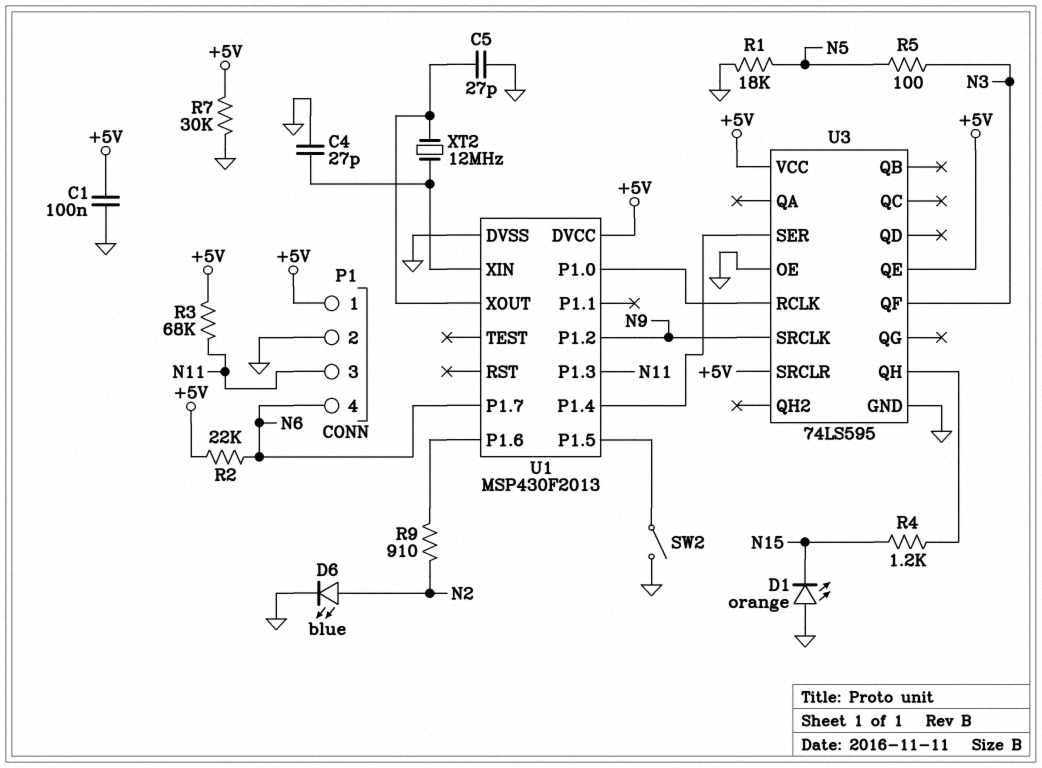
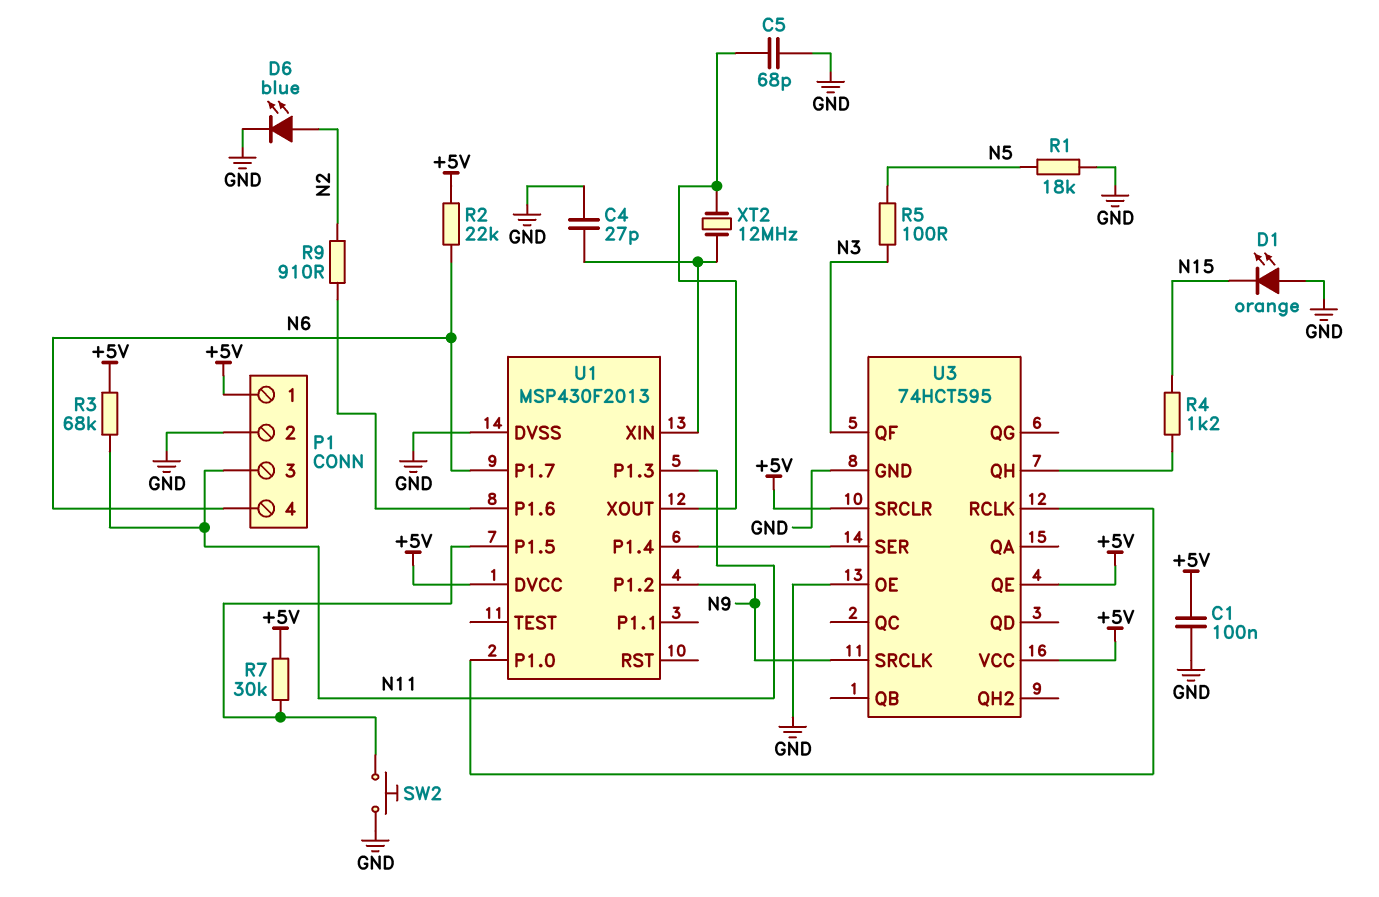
C5: 27pF (GND, U1/XOUT) -> 68pF (GND, U1/XOUT)
R7: 30k (+5V, GND) -> 30k (+5V, U1/P1.5)
SW2: switch (GND, U1/P1.5) -> button (GND, U1/P1.5)
U3: 74LS595 -> 74HCT595

